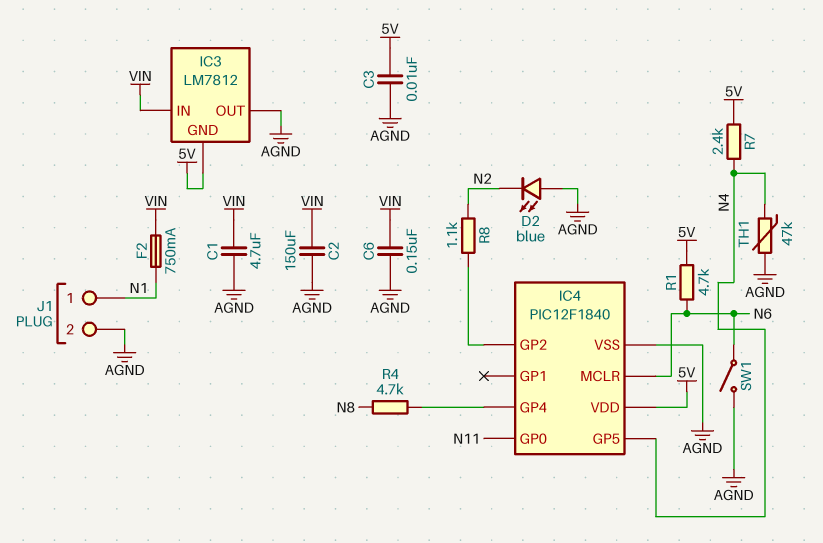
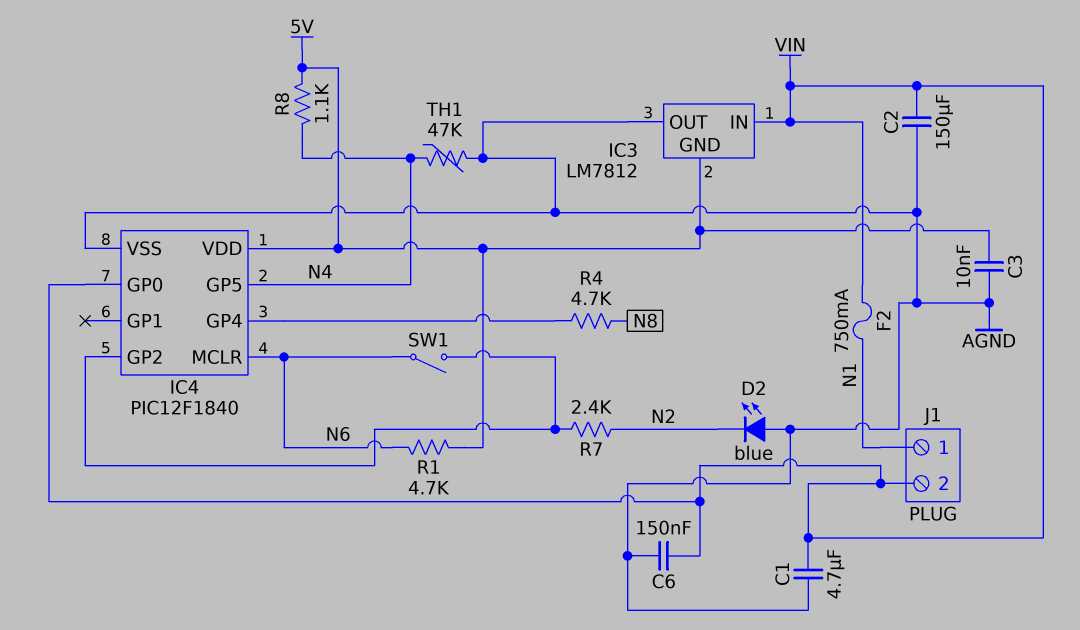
IC4 pin GP0: N11 -> VIN
J1 pin 2: AGND -> VIN
R7: 2.4k (5V, N4) -> 2.4k (IC4/GP2, N2)
R8: 1.1k (IC4/GP2, N2) -> 1.1k (5V, N4)
SW1: switch (AGND, N6) -> switch (IC4/GP2, N6)

